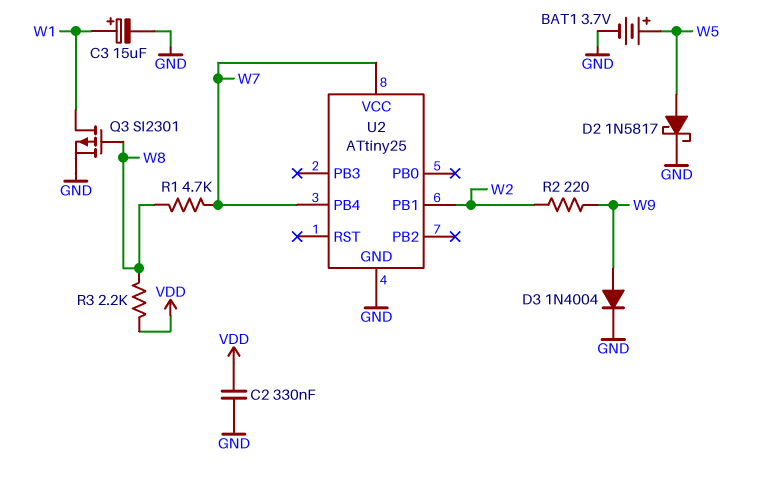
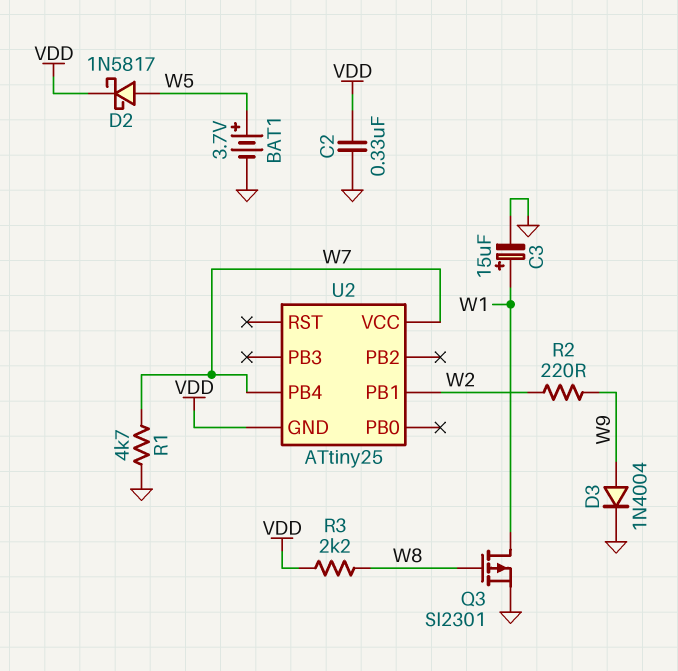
D2: schottky 1N5817 (A W5, K GND) -> schottky 1N5817 (A W5, K VDD)
R1: 4.7k (W7, W8) -> 4.7k (GND, W7)
U2 pin GND: GND -> VDD

